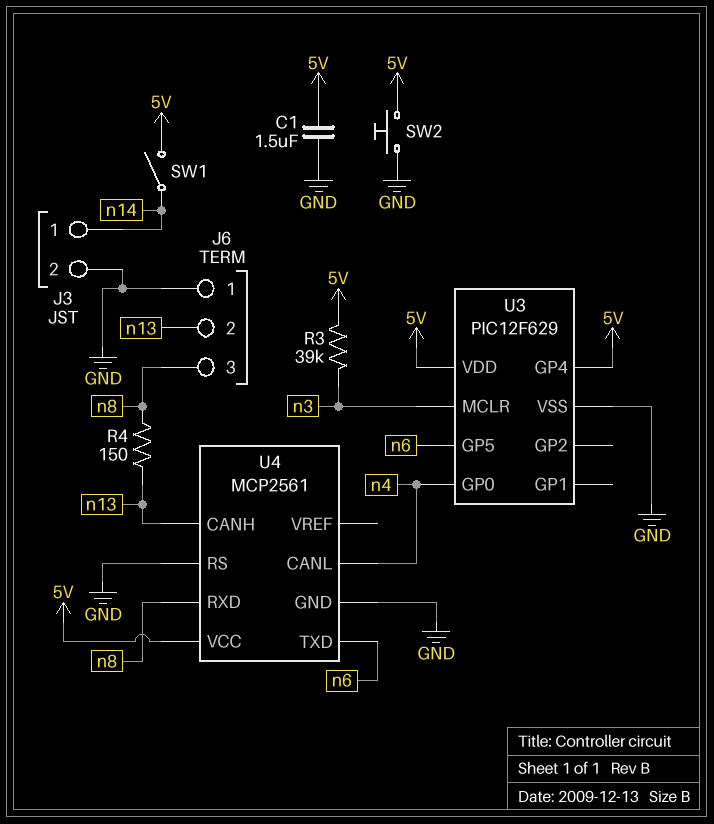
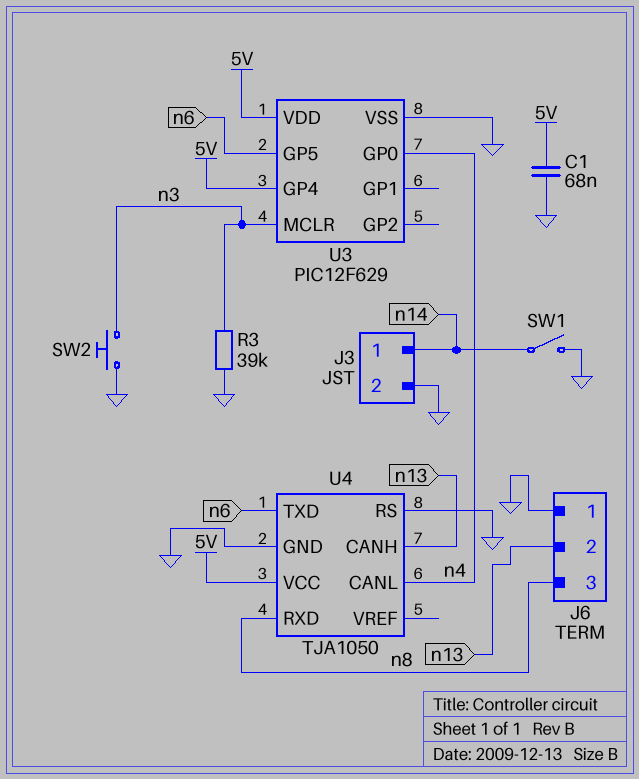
C1: 1.5uF (5V, GND) -> 68nF (5V, GND)
R3: 39k (5V, n3) -> 39k (GND, n3)
R4: 150 (n8, n13) -> none
SW1: switch (5V, n14) -> switch (GND, n14)
SW2: button (5V, GND) -> button (GND, n3)
U4: MCP2561 -> TJA1050

